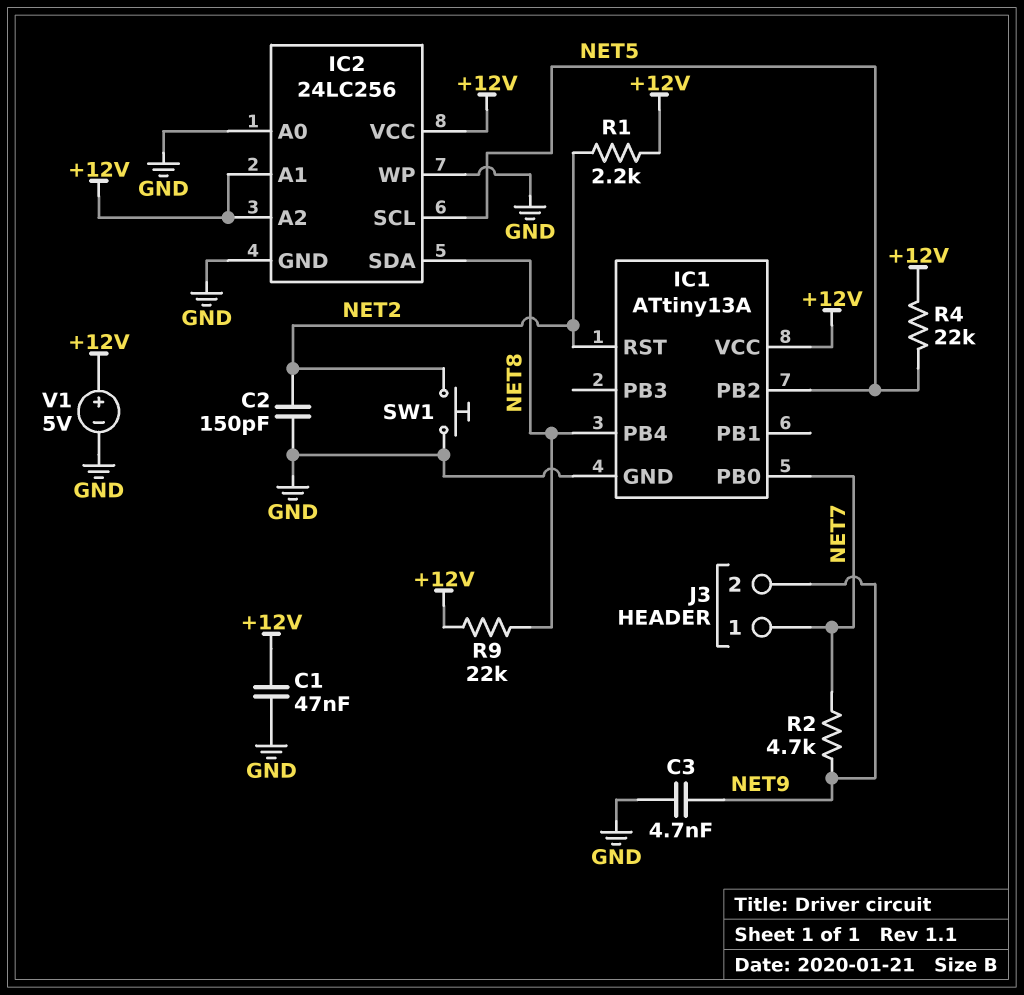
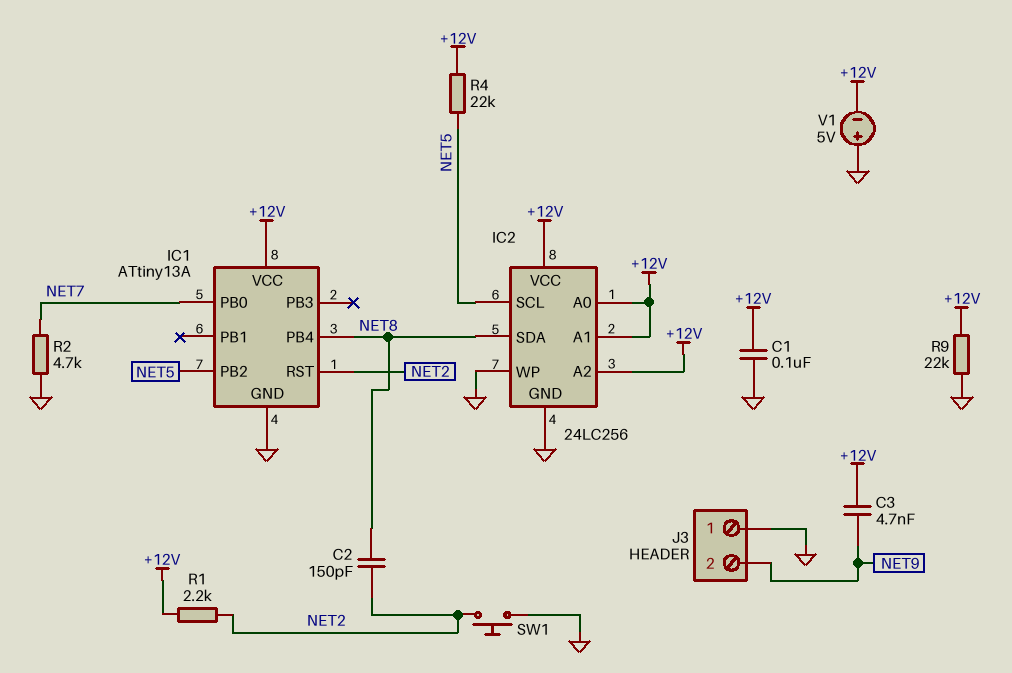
C1: 47nF (+12V, GND) -> 100nF (+12V, GND)
C2: 150pF (GND, NET2) -> 150pF (NET2, NET8)
C3: 4.7nF (GND, NET9) -> 4.7nF (+12V, NET9)
IC2 pin A0: GND -> +12V
J3 pin 1: NET7 -> GND
R2: 4.7k (NET7, NET9) -> 4.7k (GND, NET7)
R9: 22k (+12V, NET8) -> 22k (+12V, GND)
V1: 5V (plus +12V, minus GND) -> 5V (plus GND, minus +12V)

